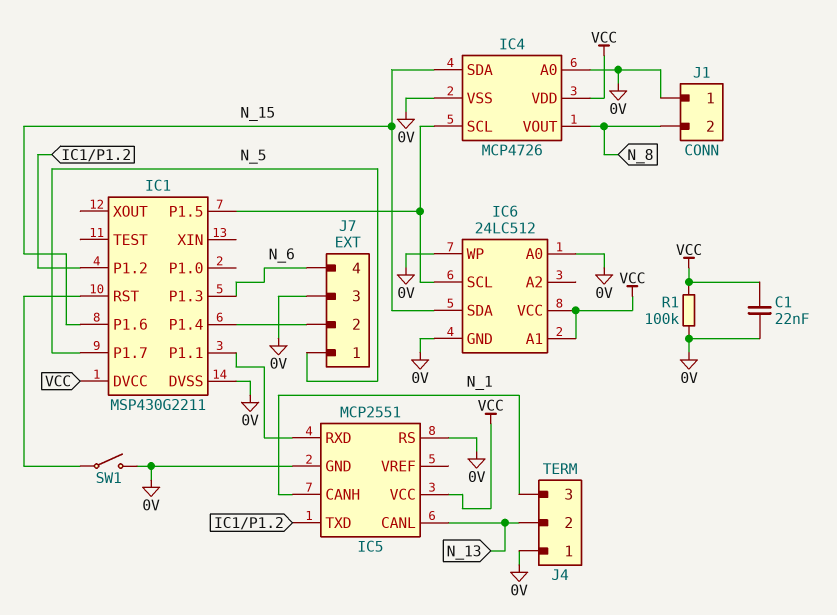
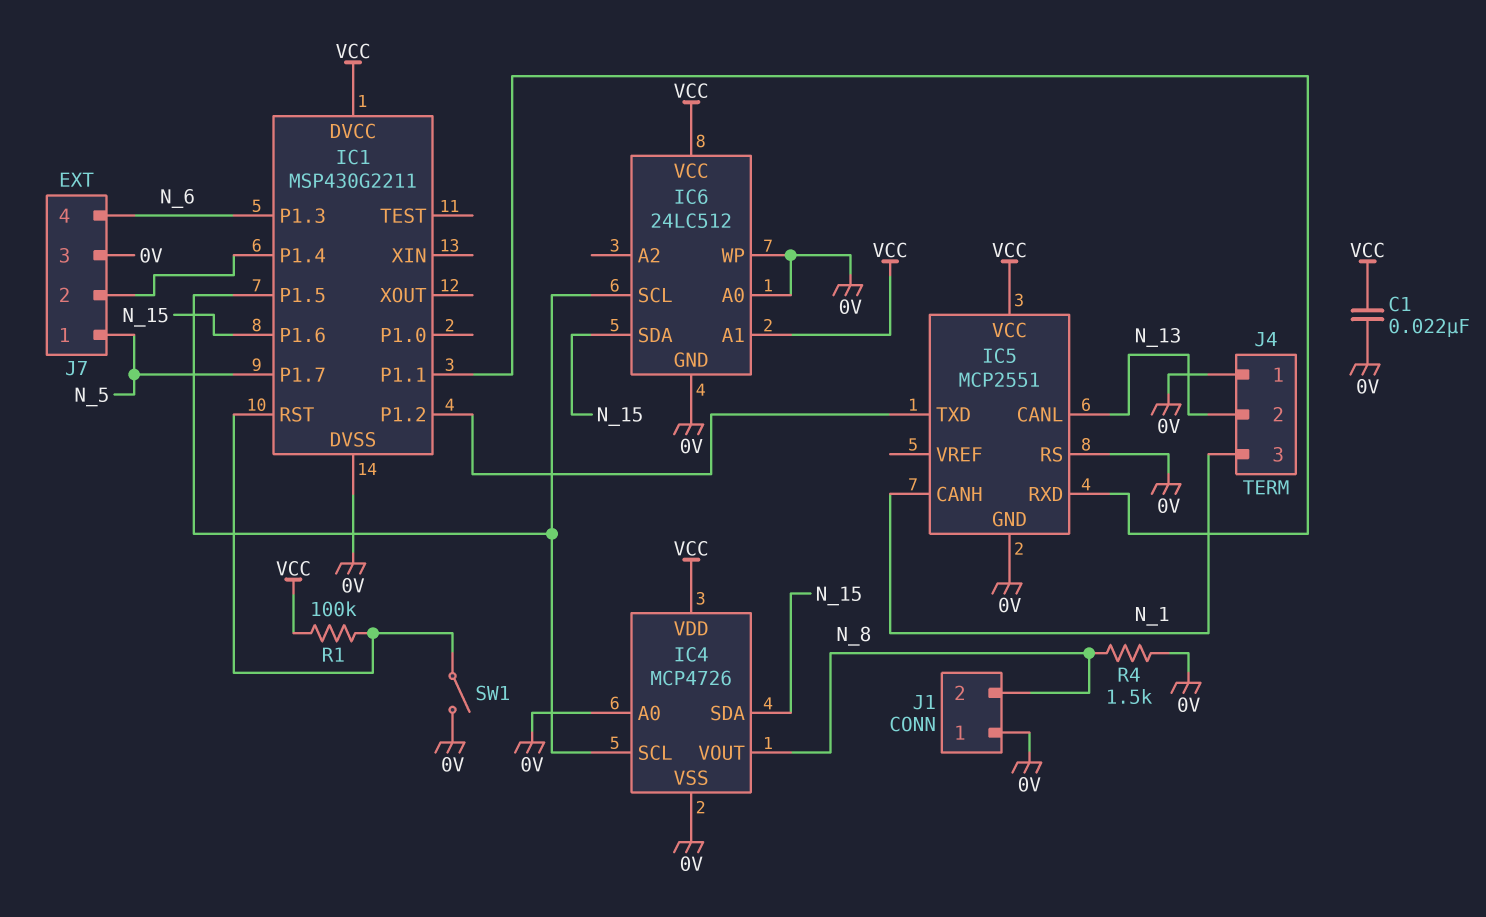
R1: 100k (0V, VCC) -> 100k (IC1/RST, VCC)
R4: none -> 1.5k (0V, N_8)

